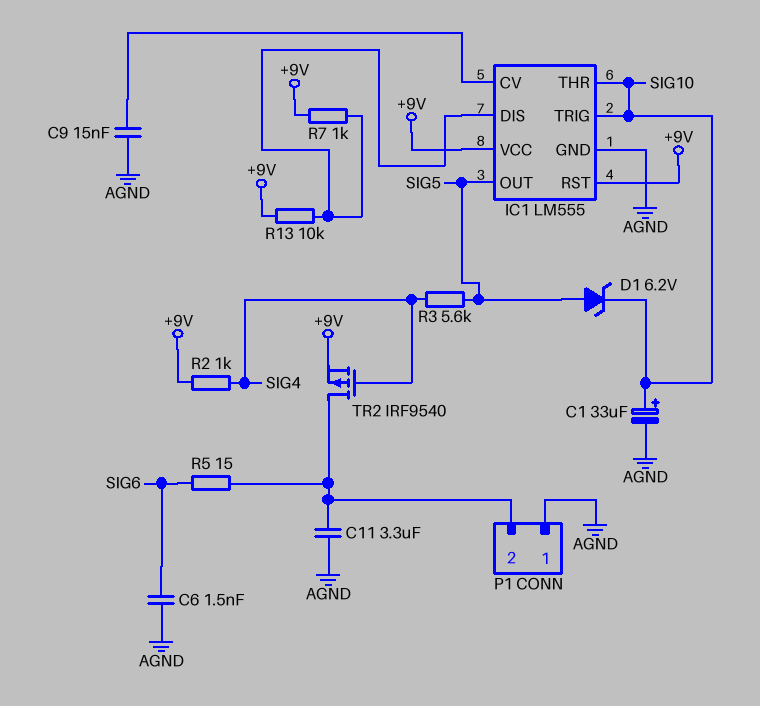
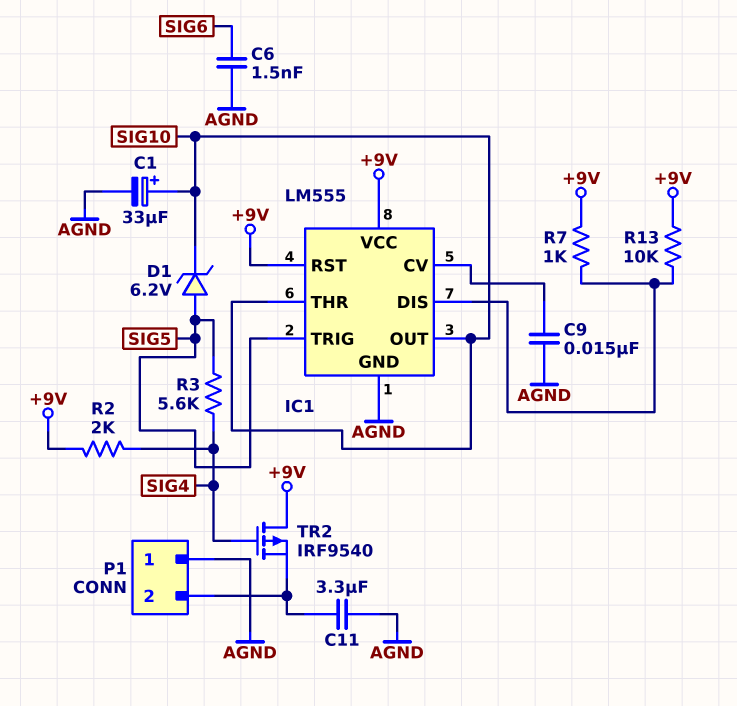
IC1 pin OUT: SIG5 -> SIG10
IC1 pin TRIG: SIG10 -> SIG5
R2: 1k (+9V, SIG4) -> 2k (+9V, SIG4)
R5: 15 (P1/2, SIG6) -> none
TR2: PMOS IRF9540 (G SIG4, D P1/2, S +9V) -> PMOS IRF9540 (G SIG4, D +9V, S P1/2)

